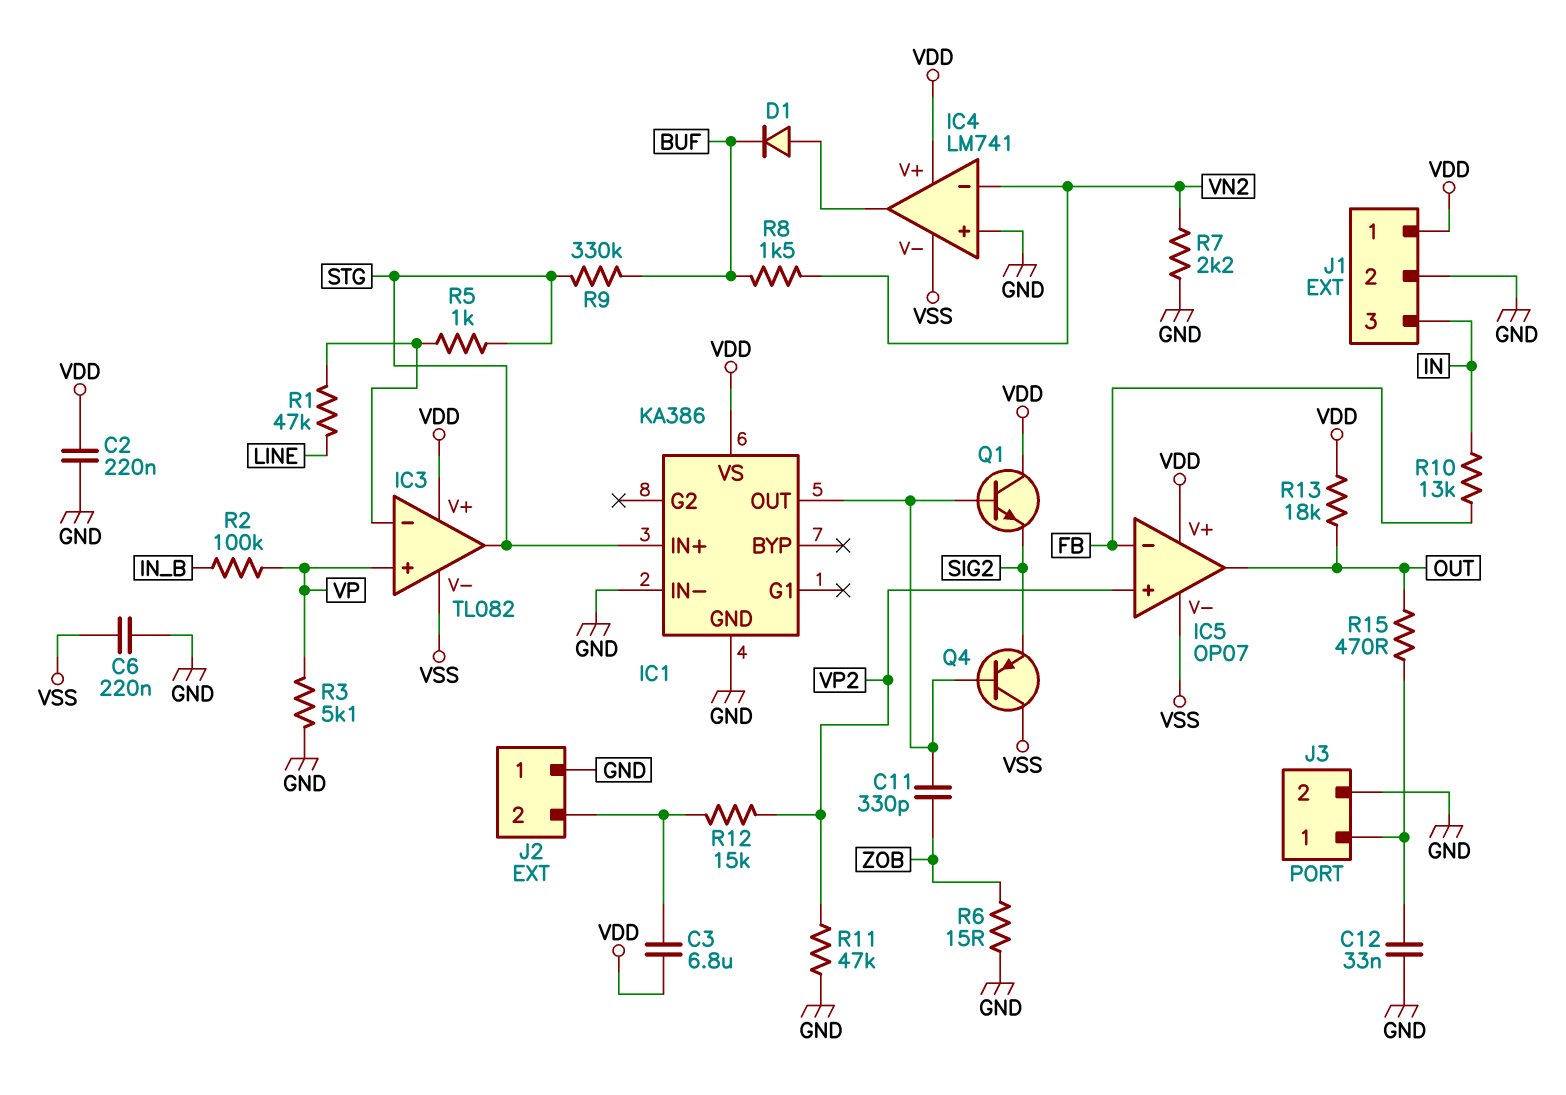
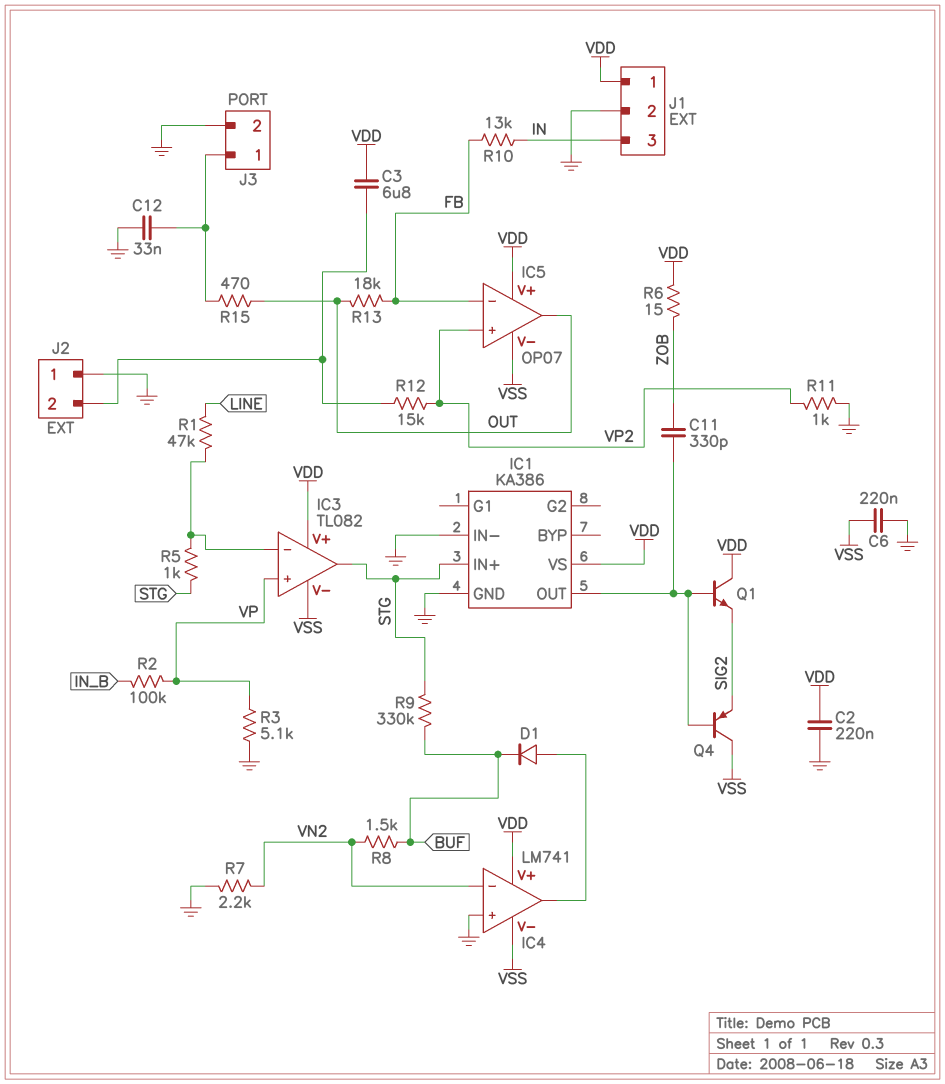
R6: 15 (GND, ZOB) -> 15 (VDD, ZOB)
R11: 47k (GND, VP2) -> 1k (GND, VP2)
R13: 18k (OUT, VDD) -> 18k (FB, OUT)

